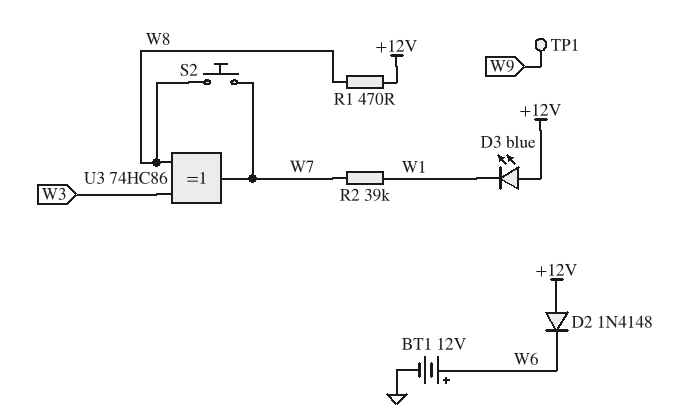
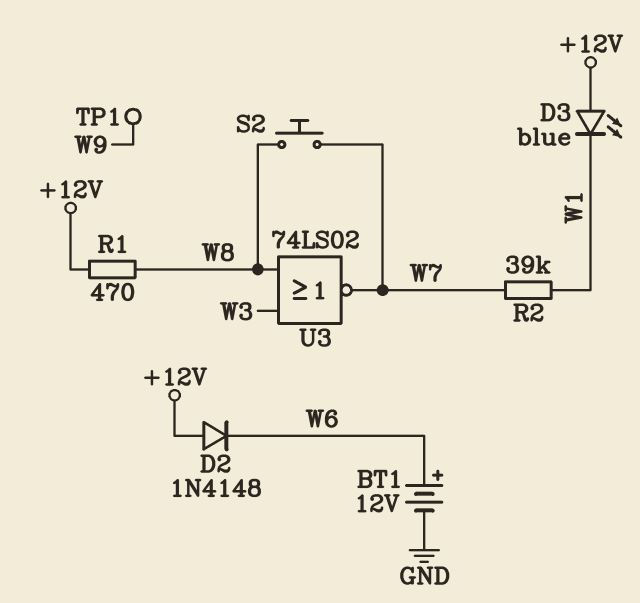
U3: XOR 74HC86 (in W3, in W8, out W7) -> NOR 74LS02 (in W3, in W8, out W7)

